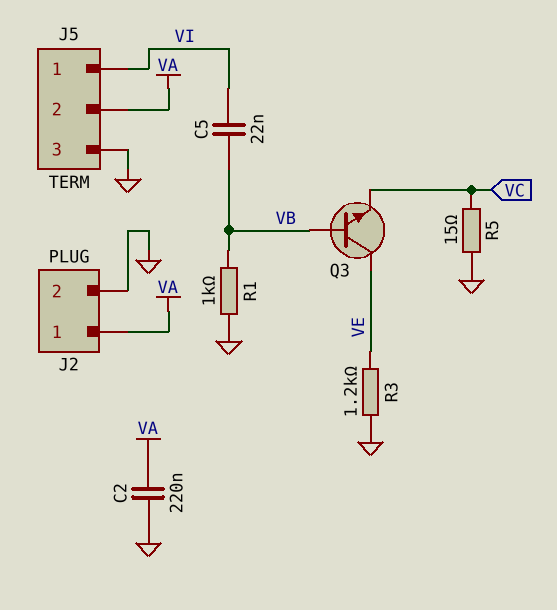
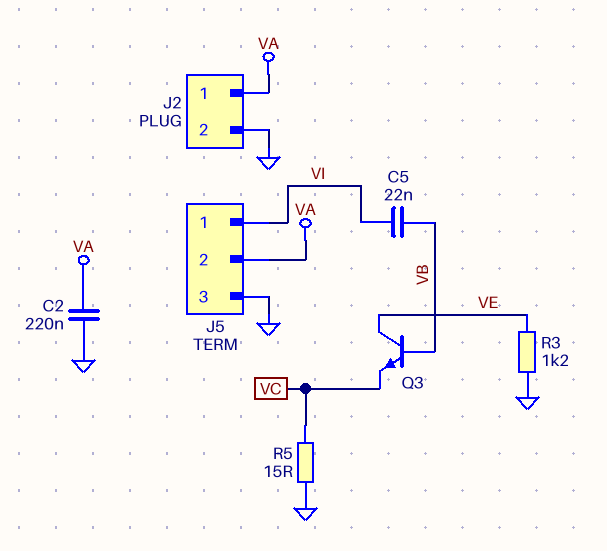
R1: 1k (GND, VB) -> none

